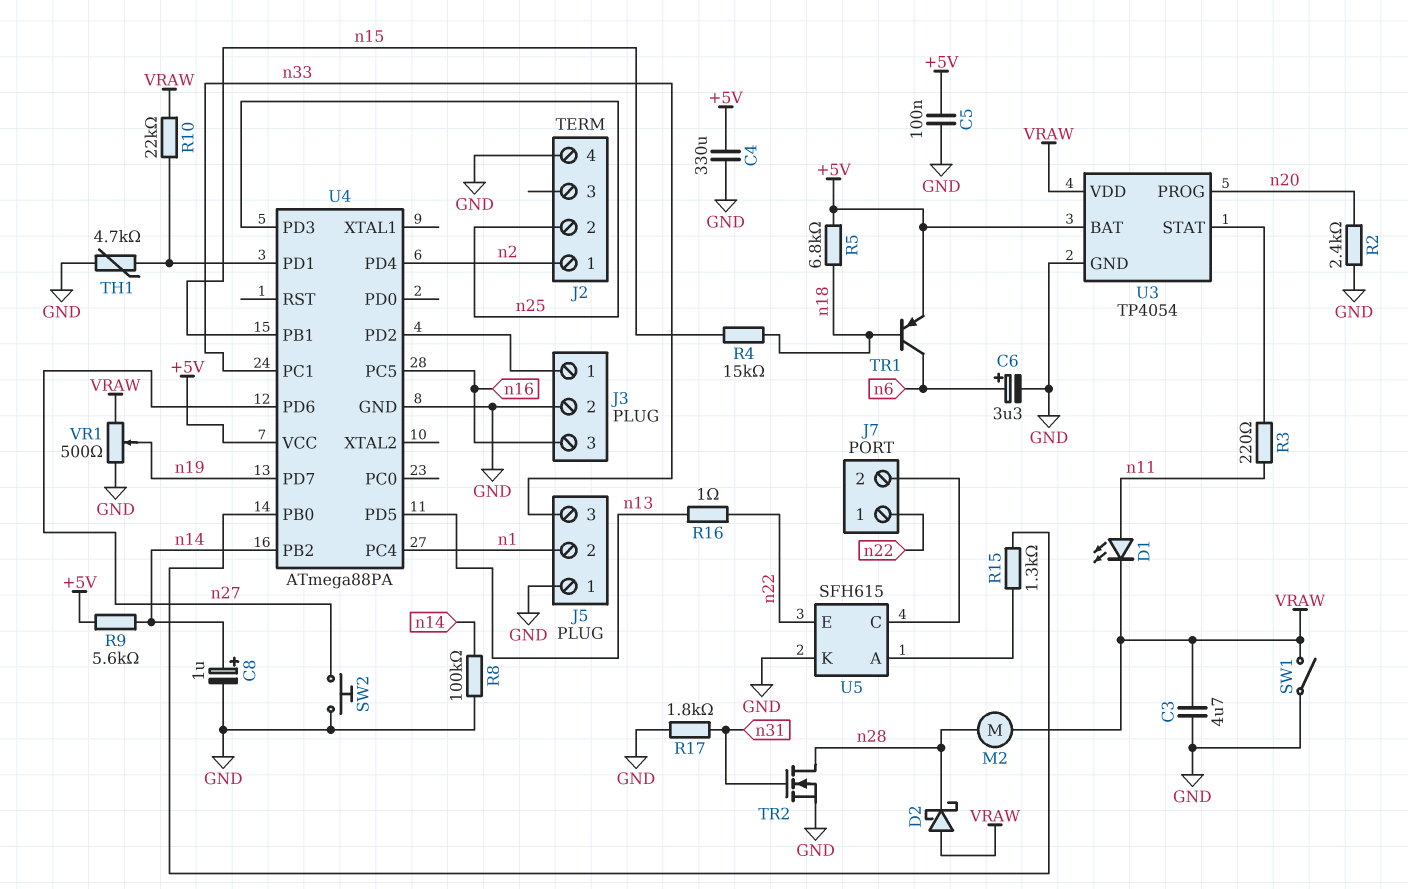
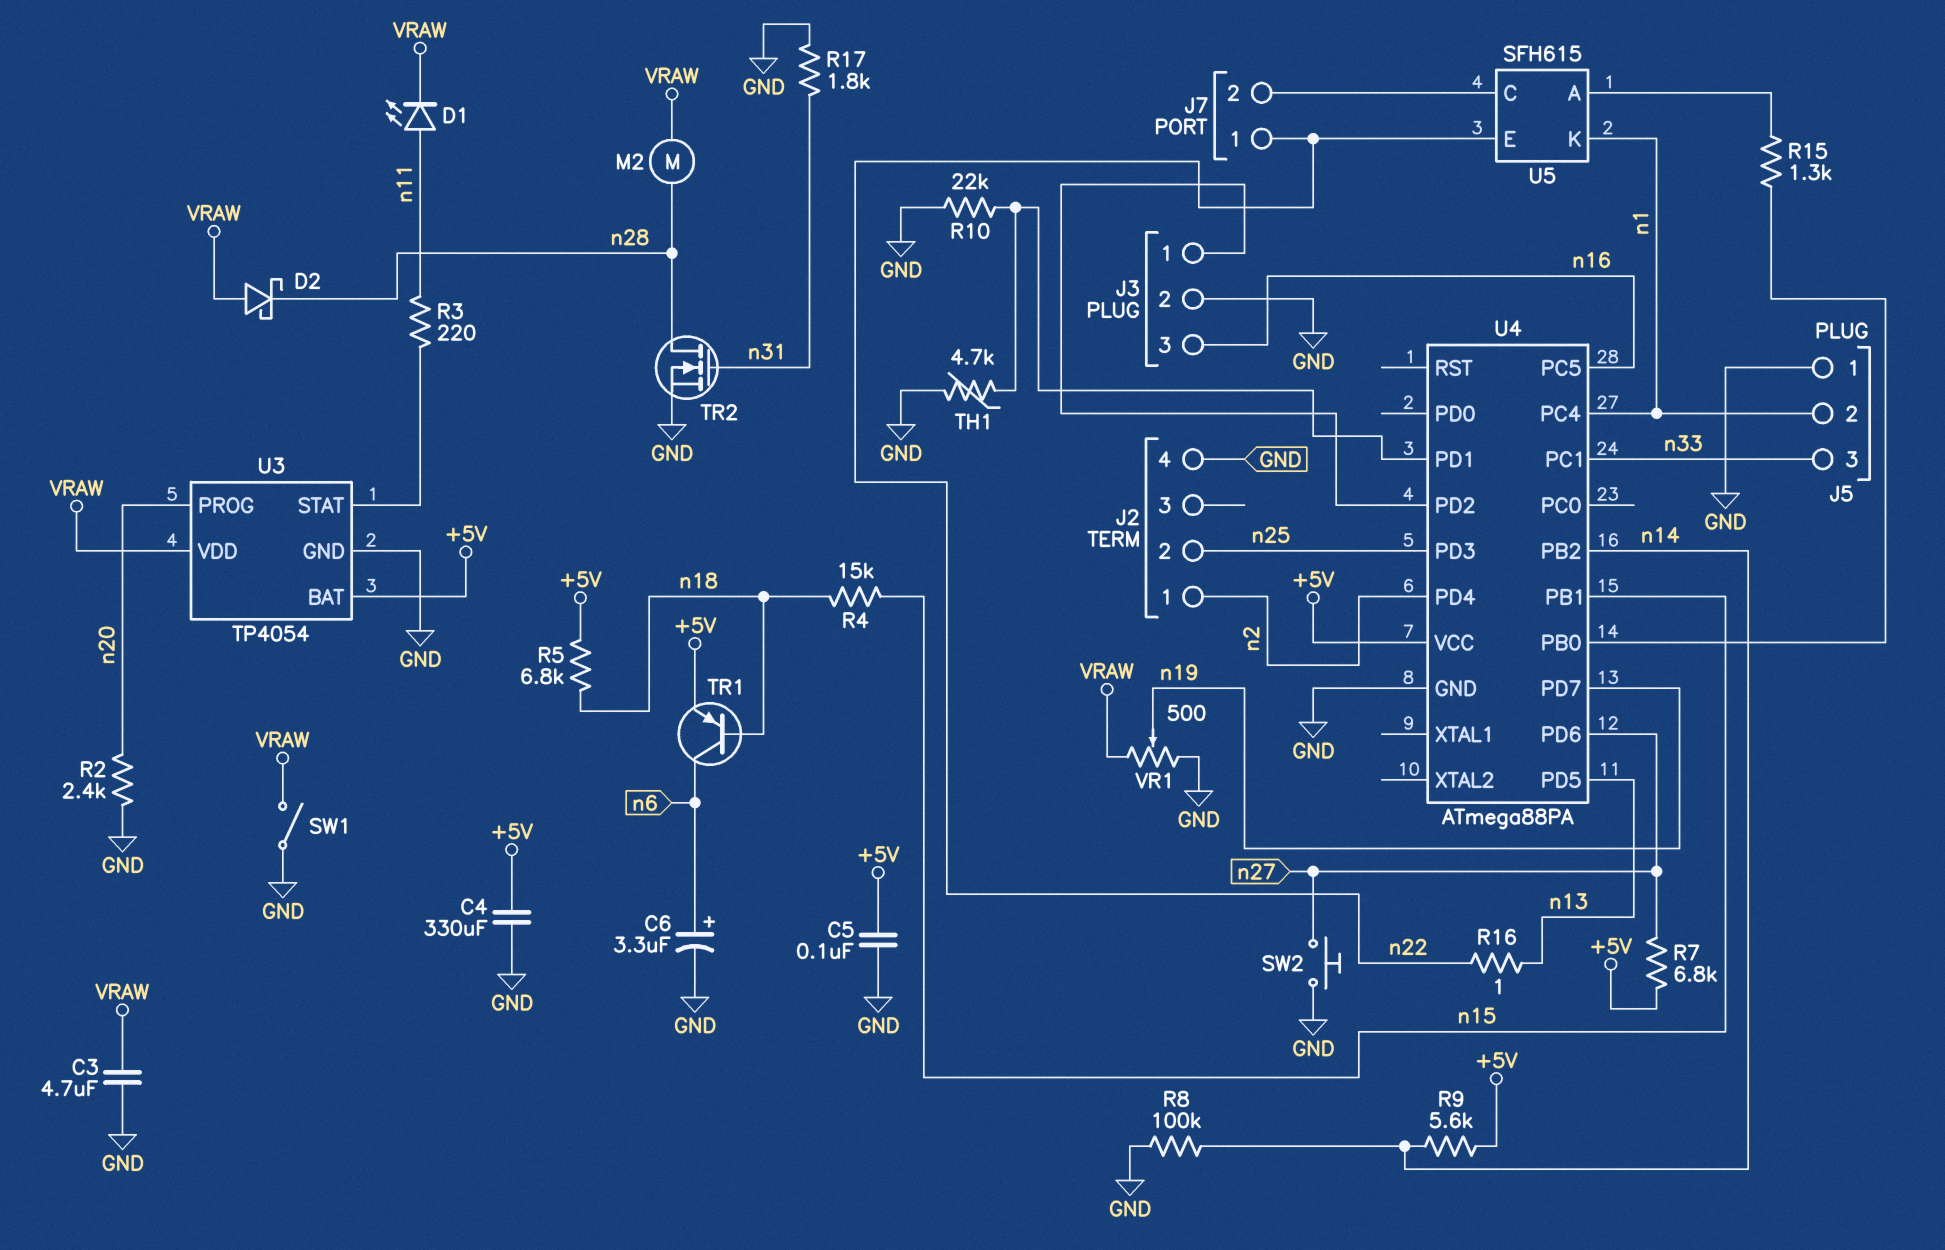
C8: 1uF (plus n14, minus GND) -> none
R7: none -> 6.8k (+5V, n27)
R10: 22k (U4/PD1, VRAW) -> 22k (GND, U4/PD1)
U5 pin K: GND -> n1

